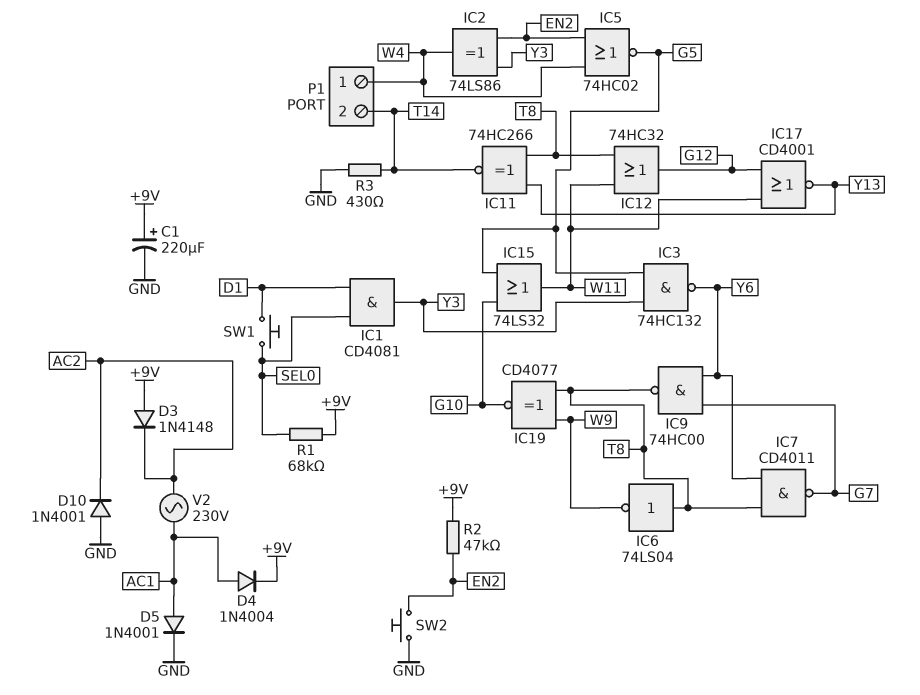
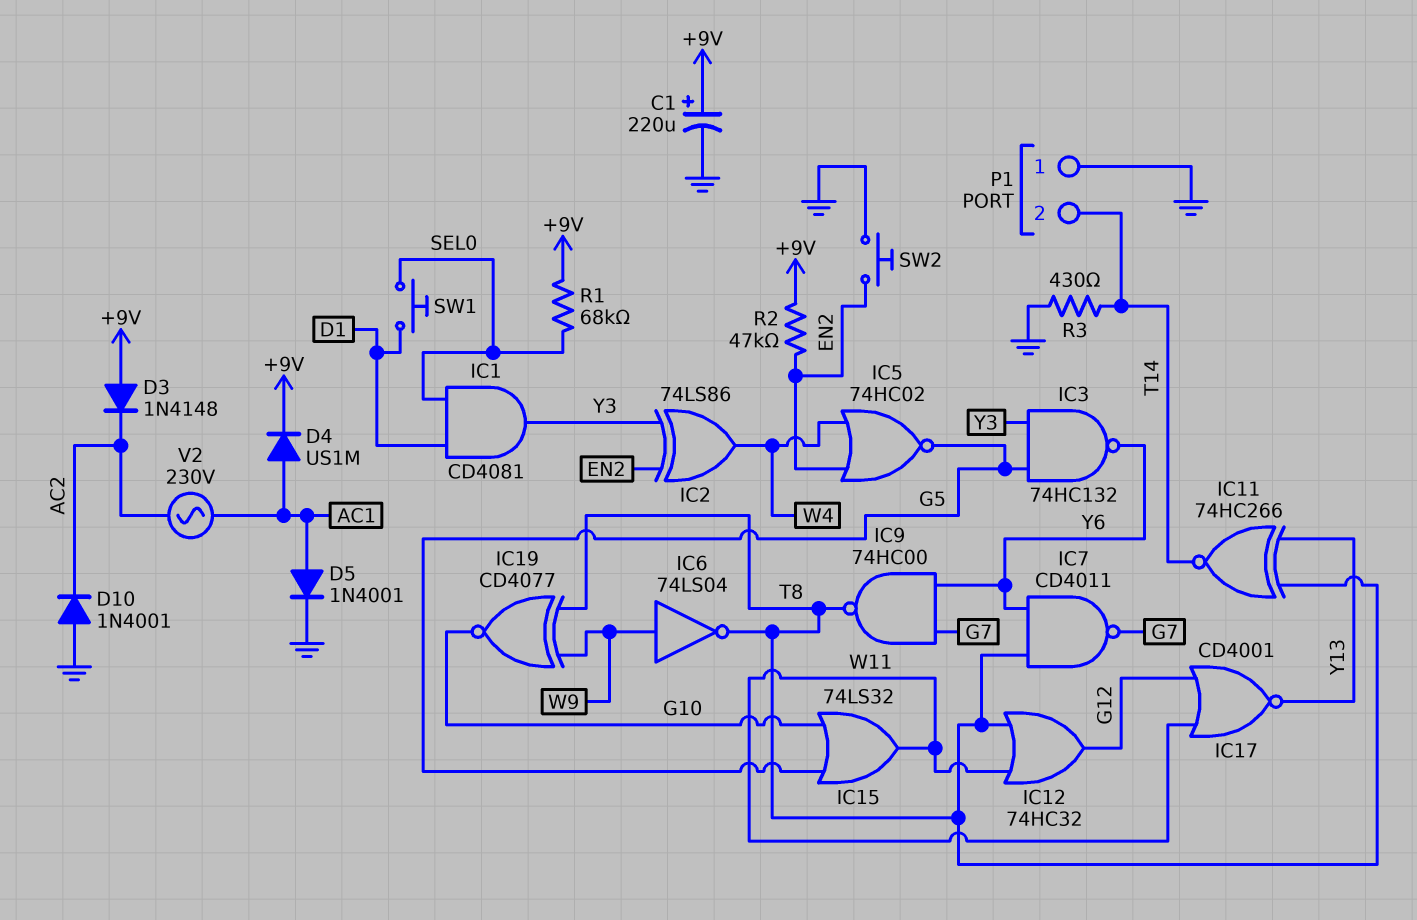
D4: diode 1N4004 (A AC1, K +9V) -> diode US1M (A AC1, K +9V)
IC6: NOT 74LS04 (in T8, out W9) -> NOT 74LS04 (in W9, out T8)
P1 pin 1: W4 -> GND

